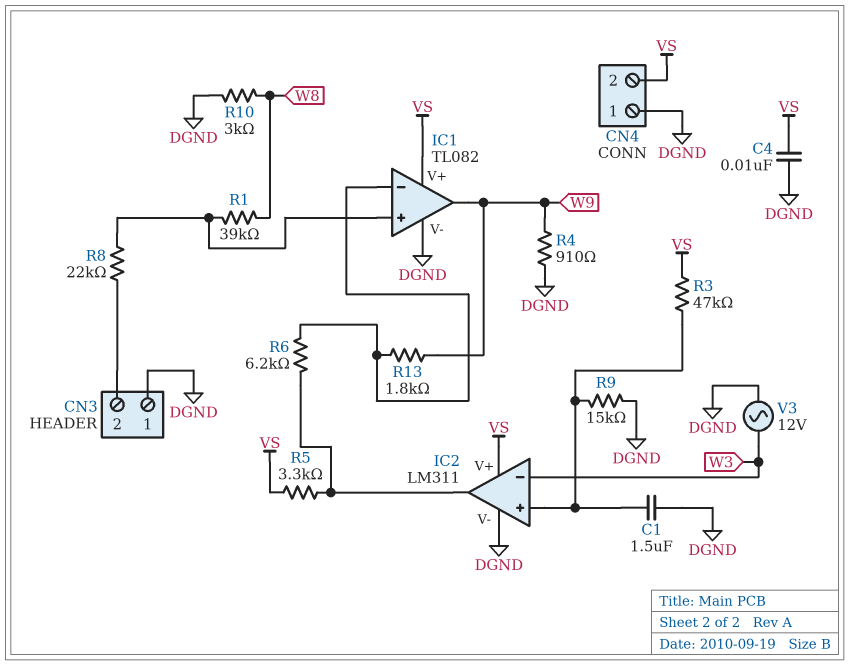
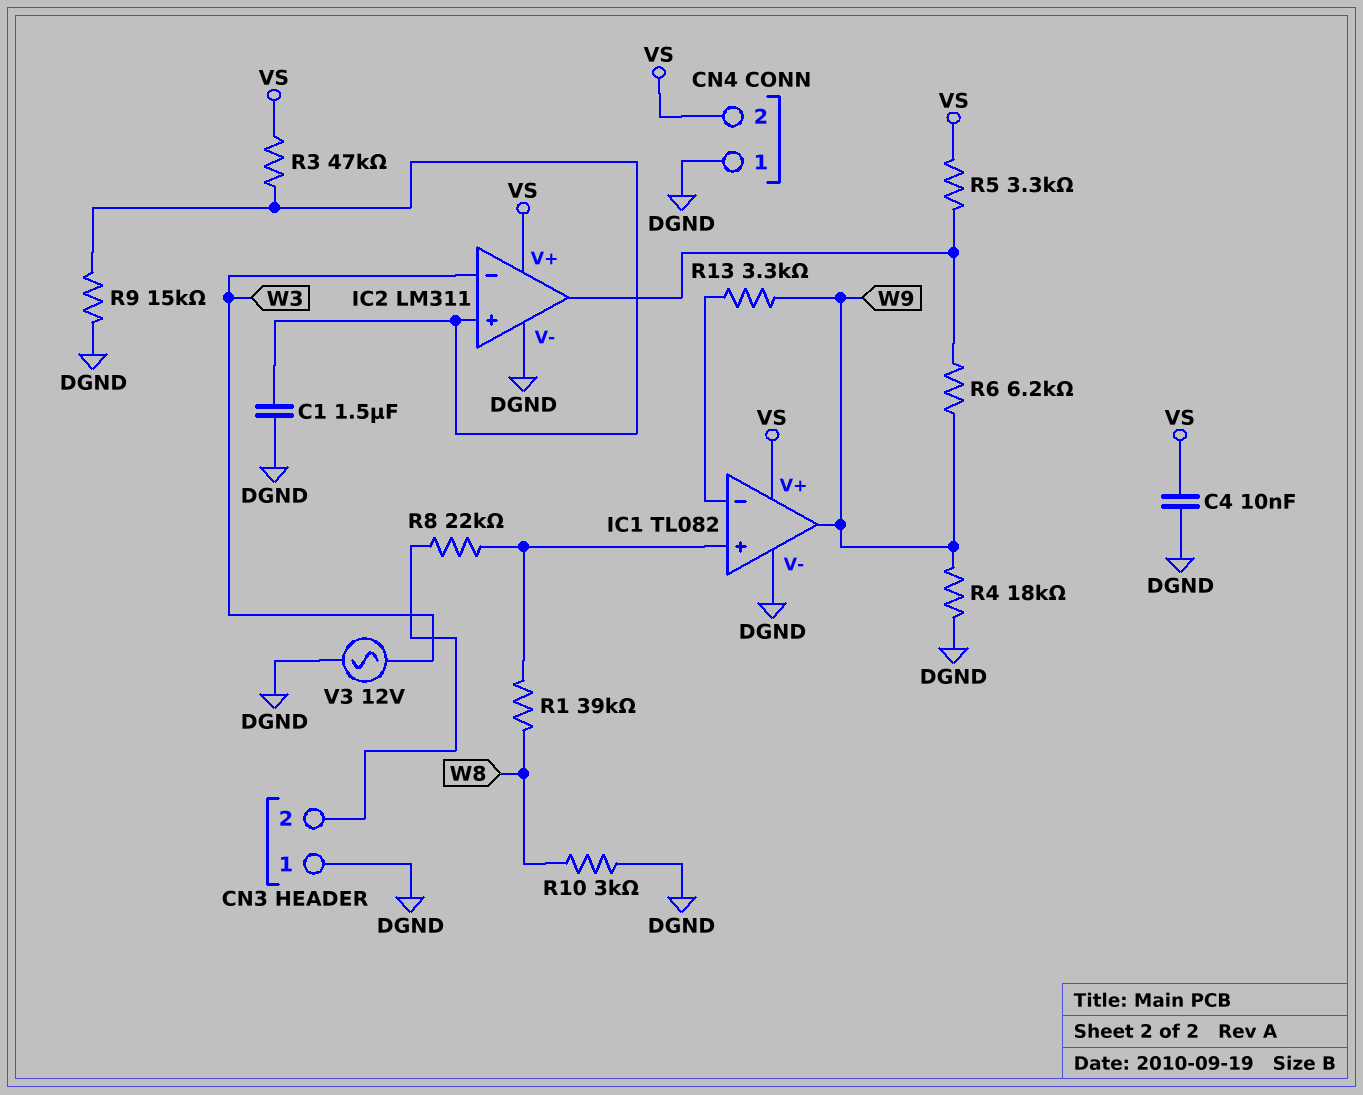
R4: 910 (DGND, W9) -> 18k (DGND, W9)
R6: 6.2k (IC1/in-, IC2/out) -> 6.2k (IC2/out, W9)
R13: 1.8k (IC1/in-, W9) -> 3.3k (IC1/in-, W9)

